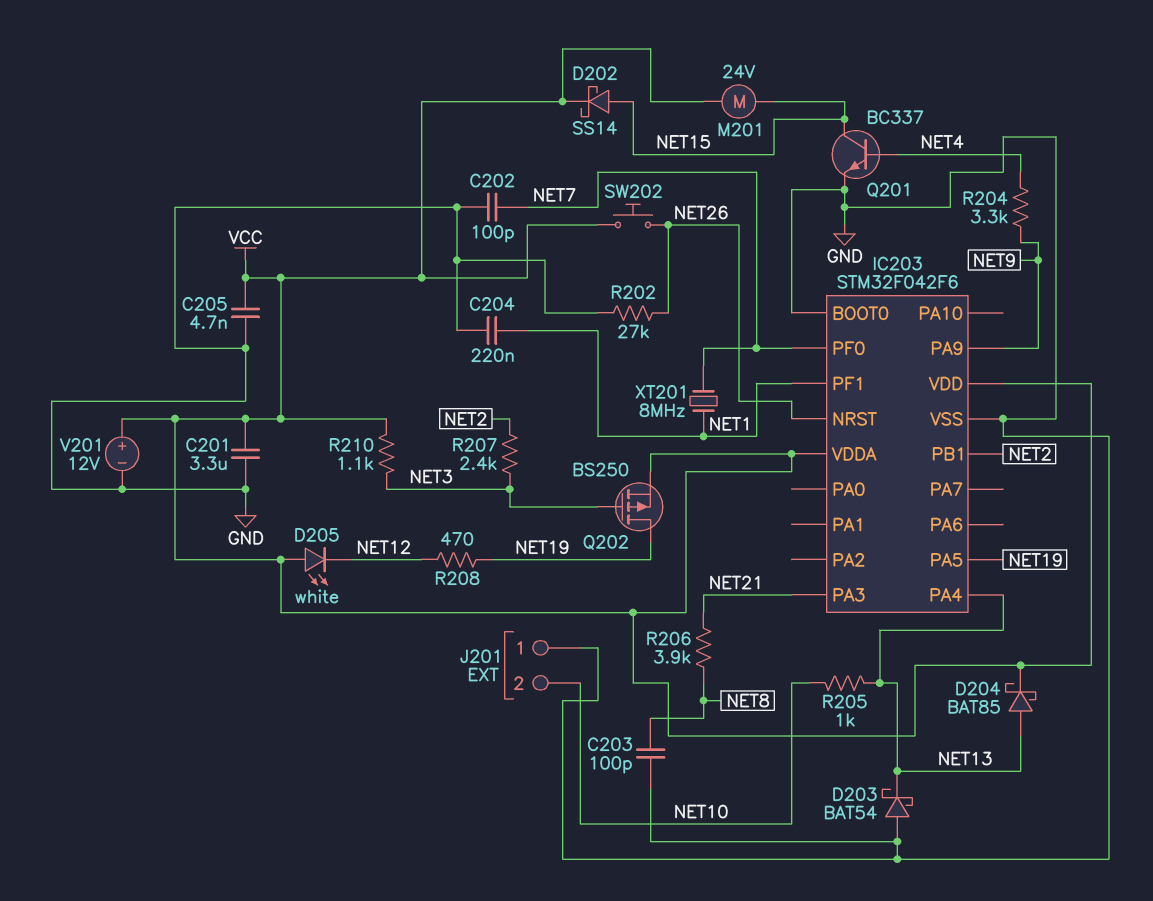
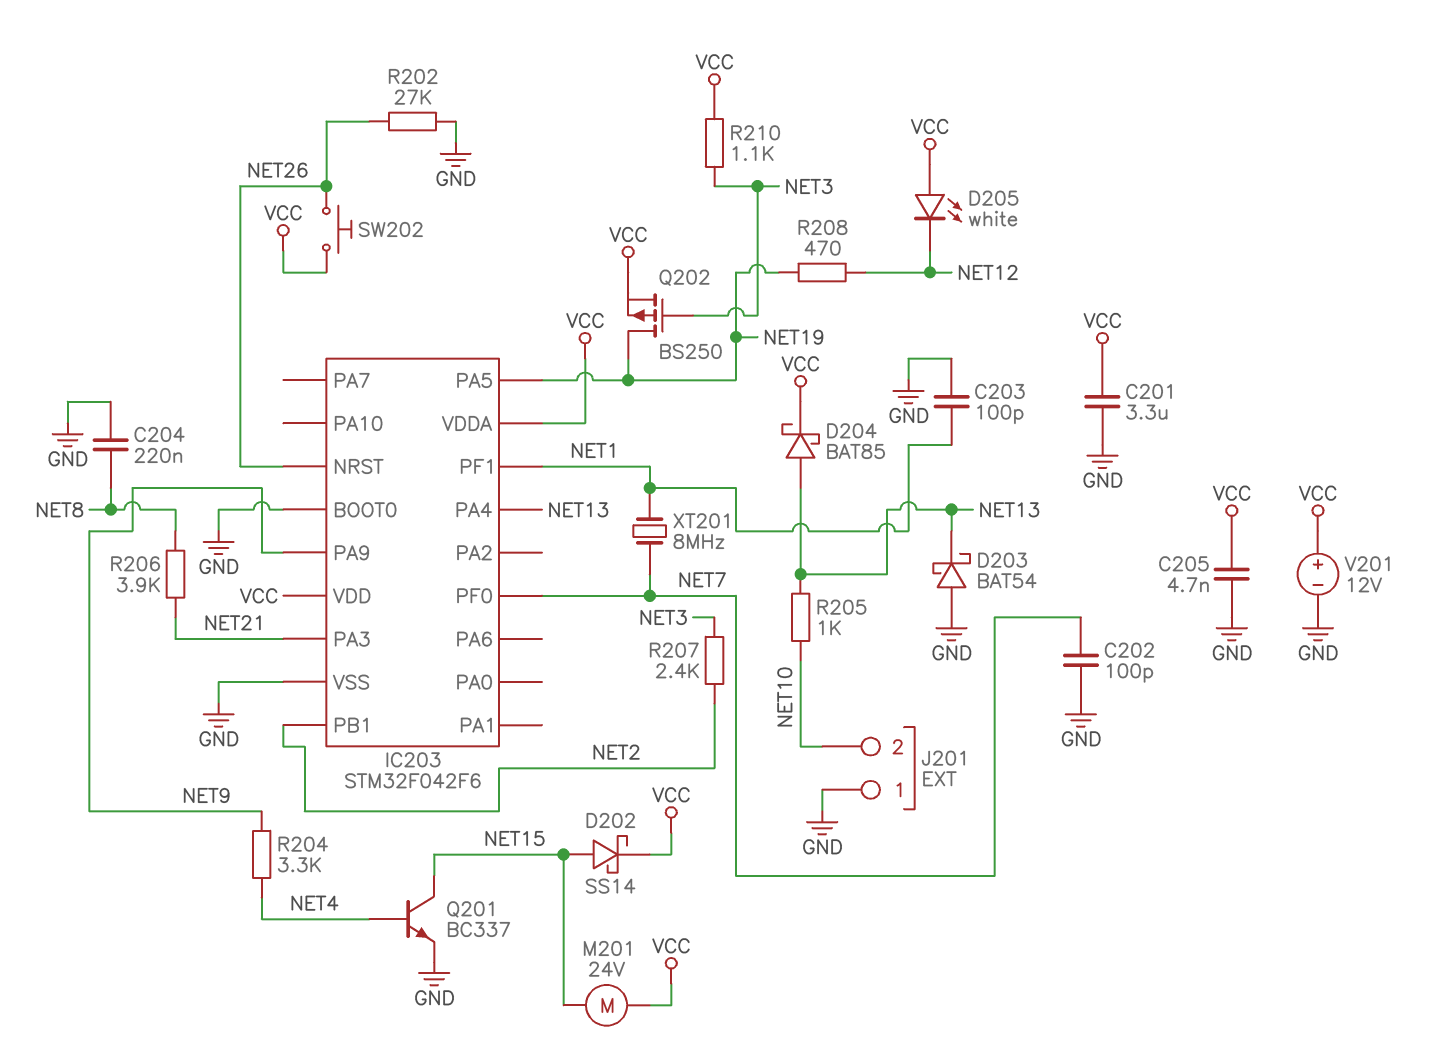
C203: 100pF (GND, NET8) -> 100pF (GND, NET1)
C204: 220nF (GND, NET1) -> 220nF (GND, NET8)

